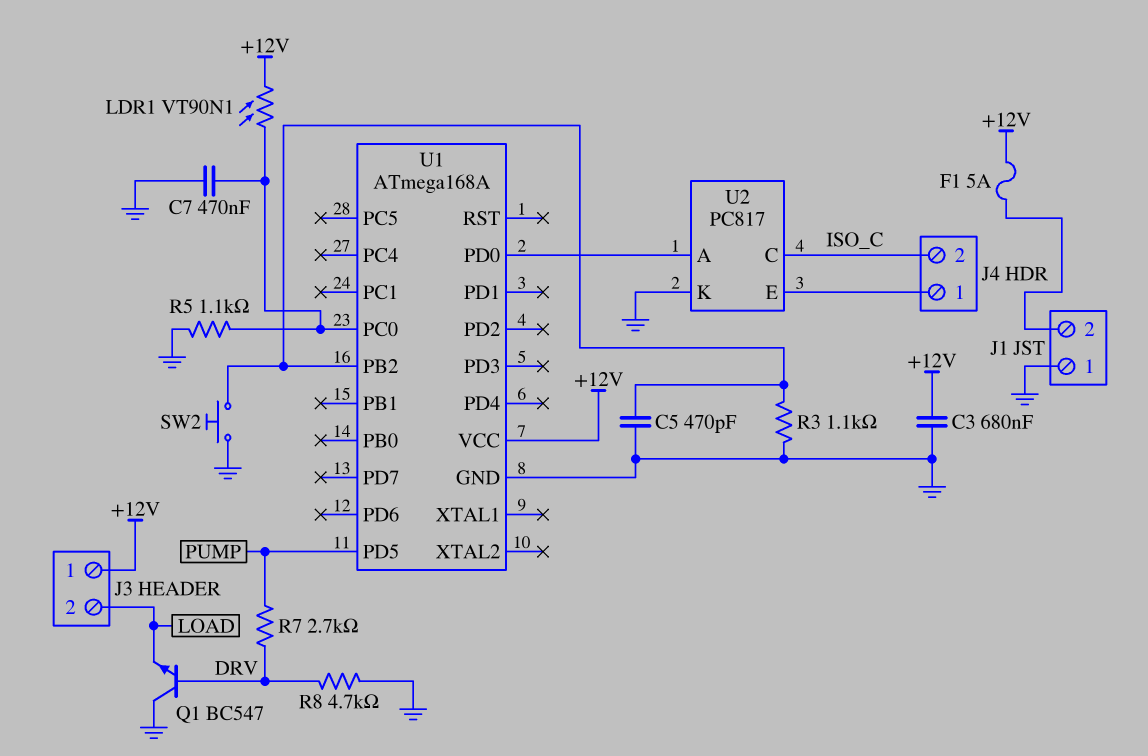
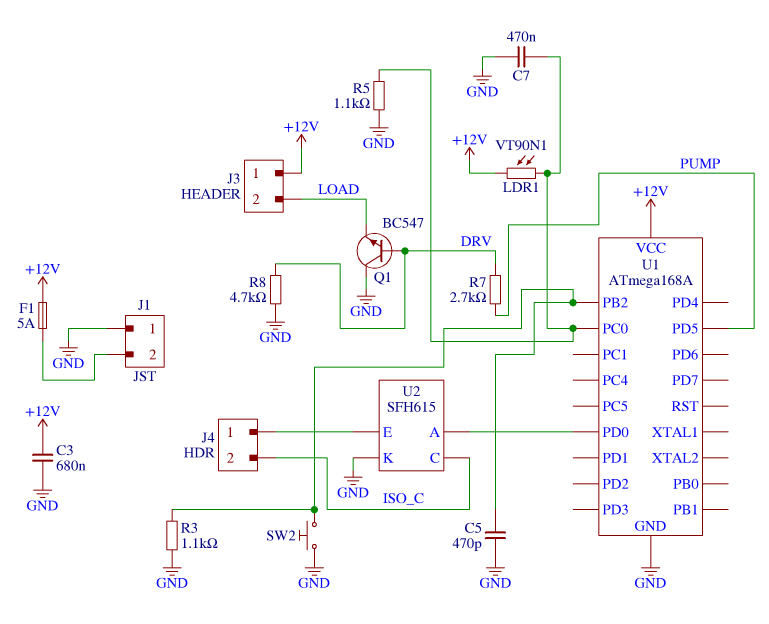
U2: PC817 -> SFH615

